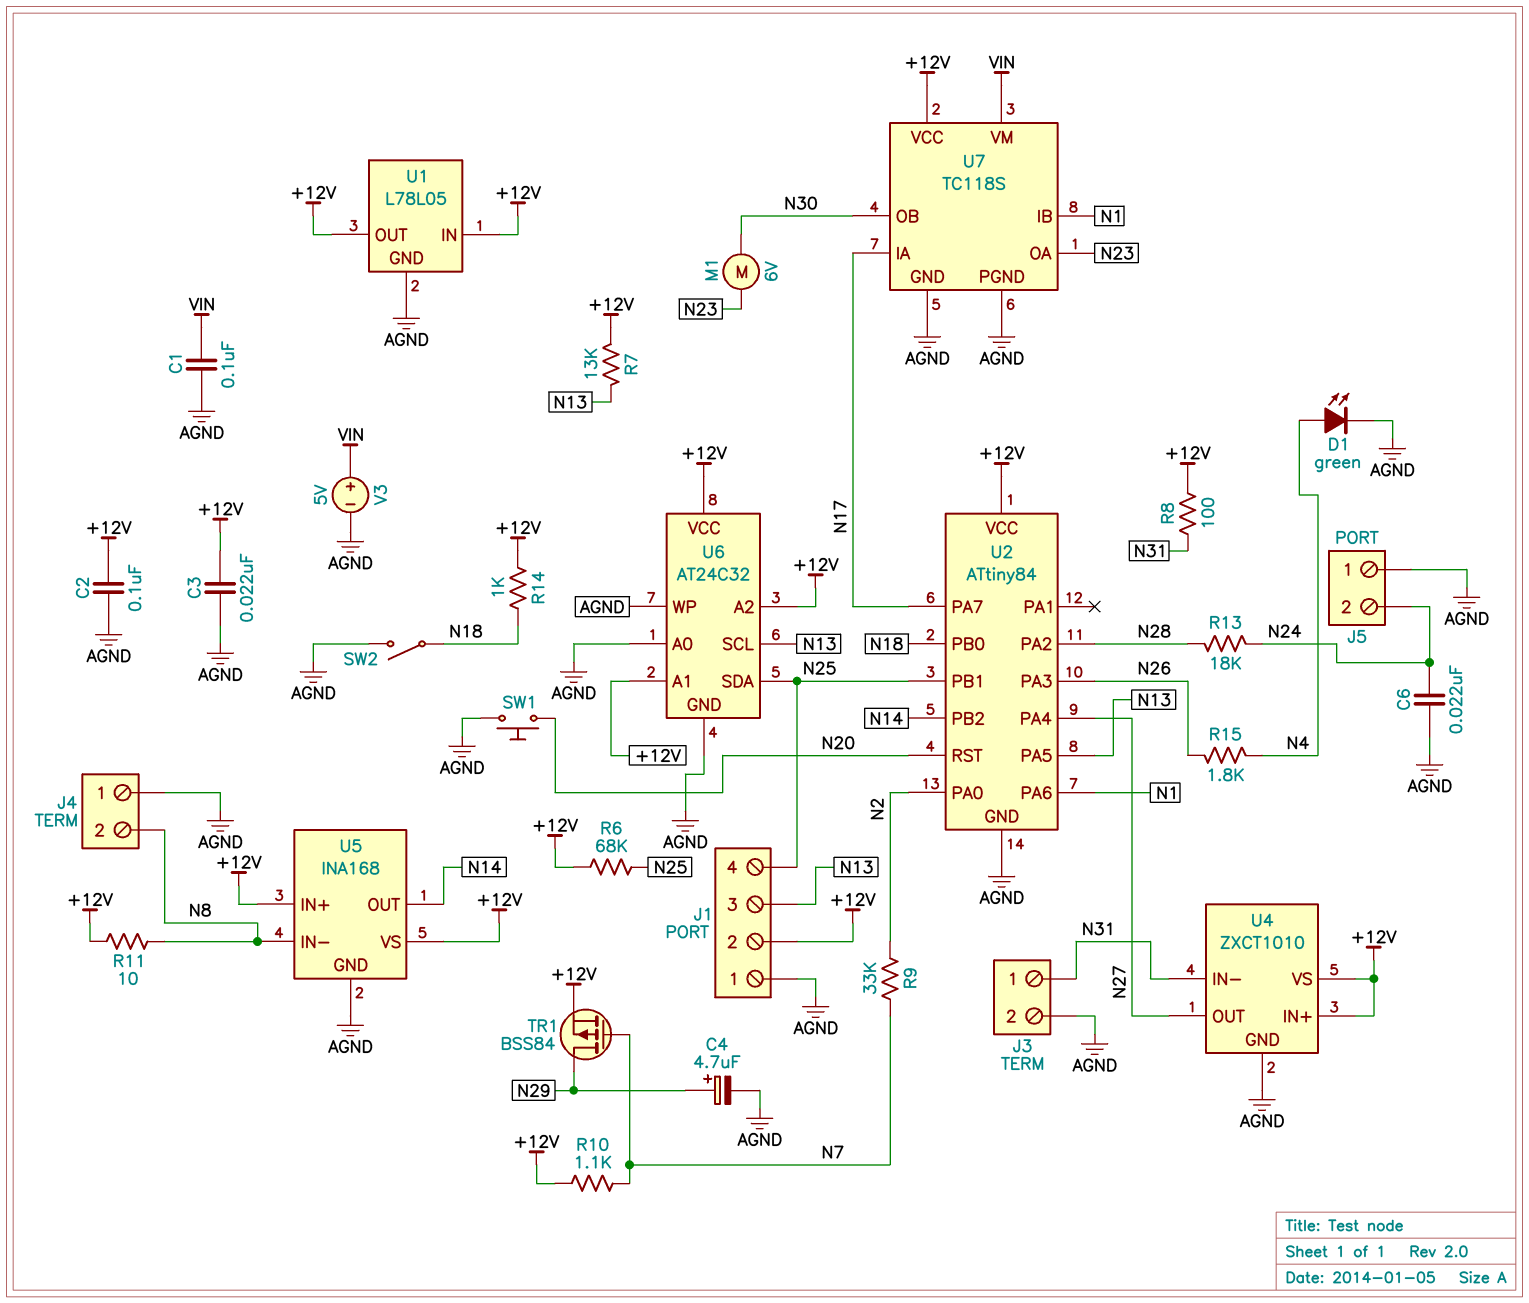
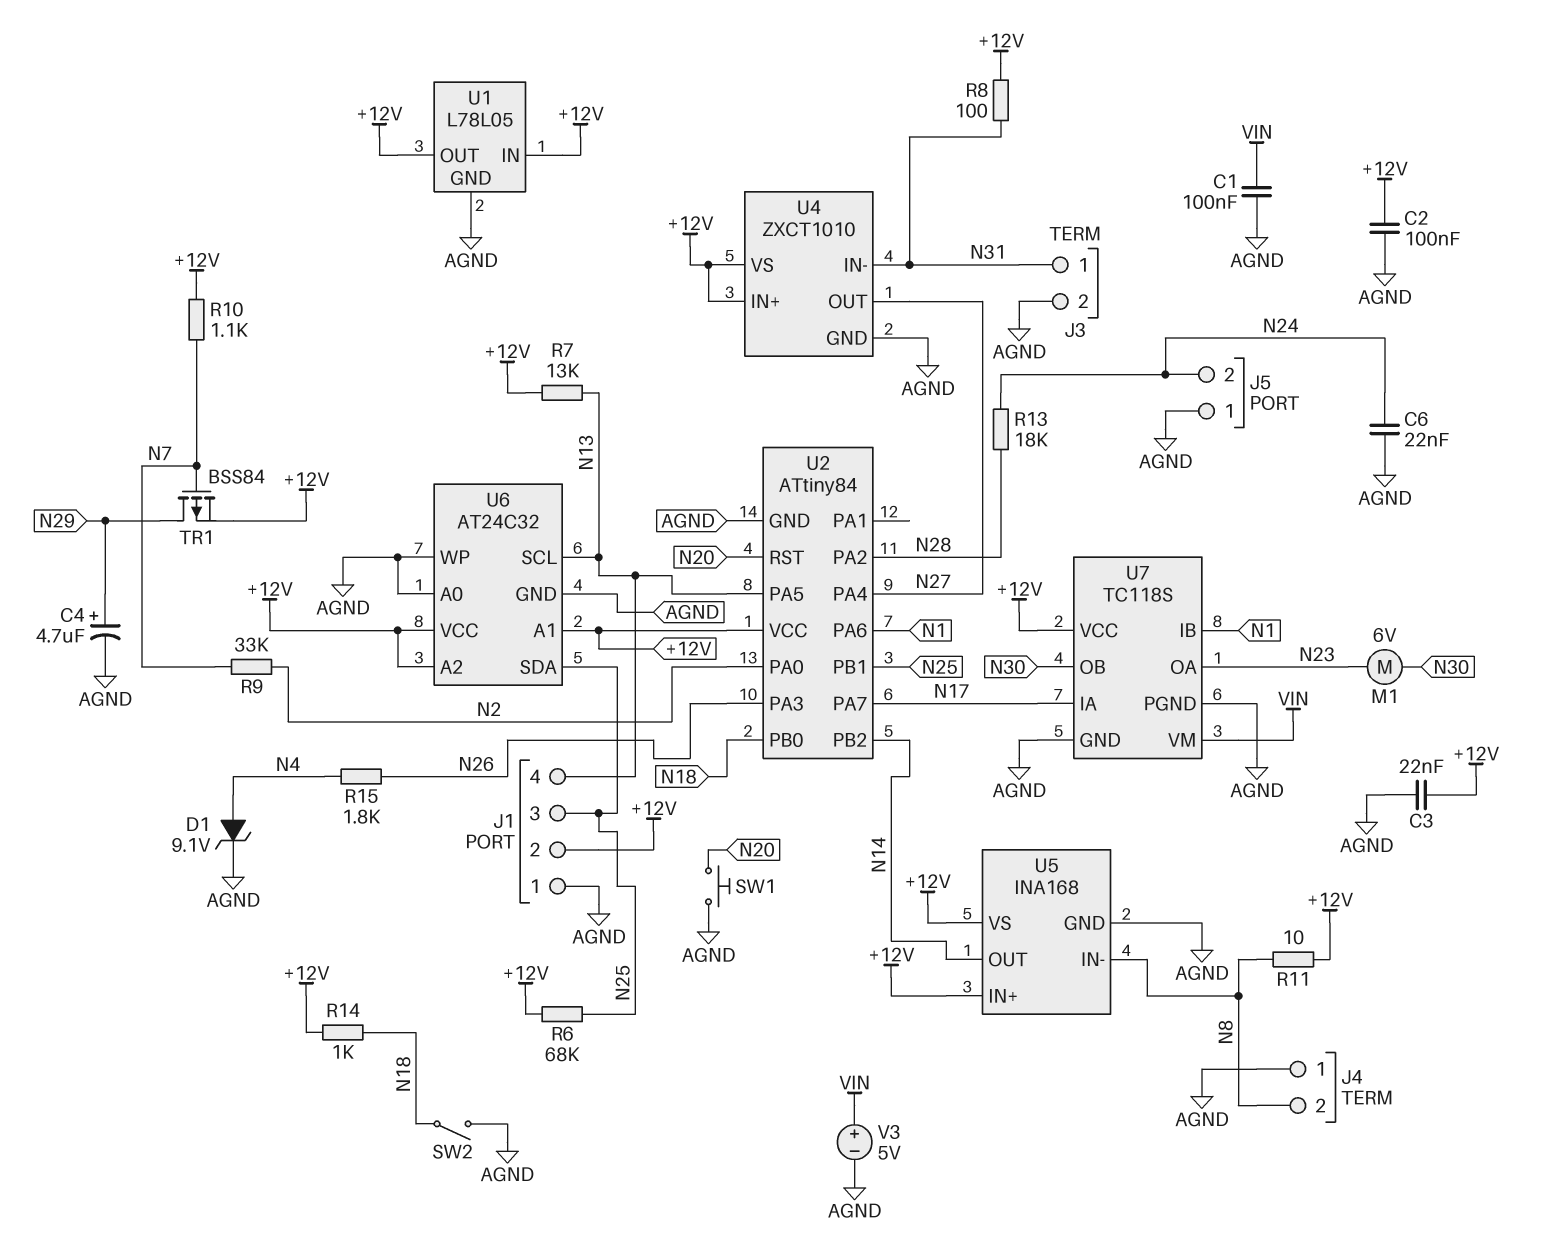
D1: LED green (A N4, K AGND) -> zener 9.1V (A N4, K AGND)
J1 pin 3: N13 -> N25
J1 pin 4: N25 -> N13

